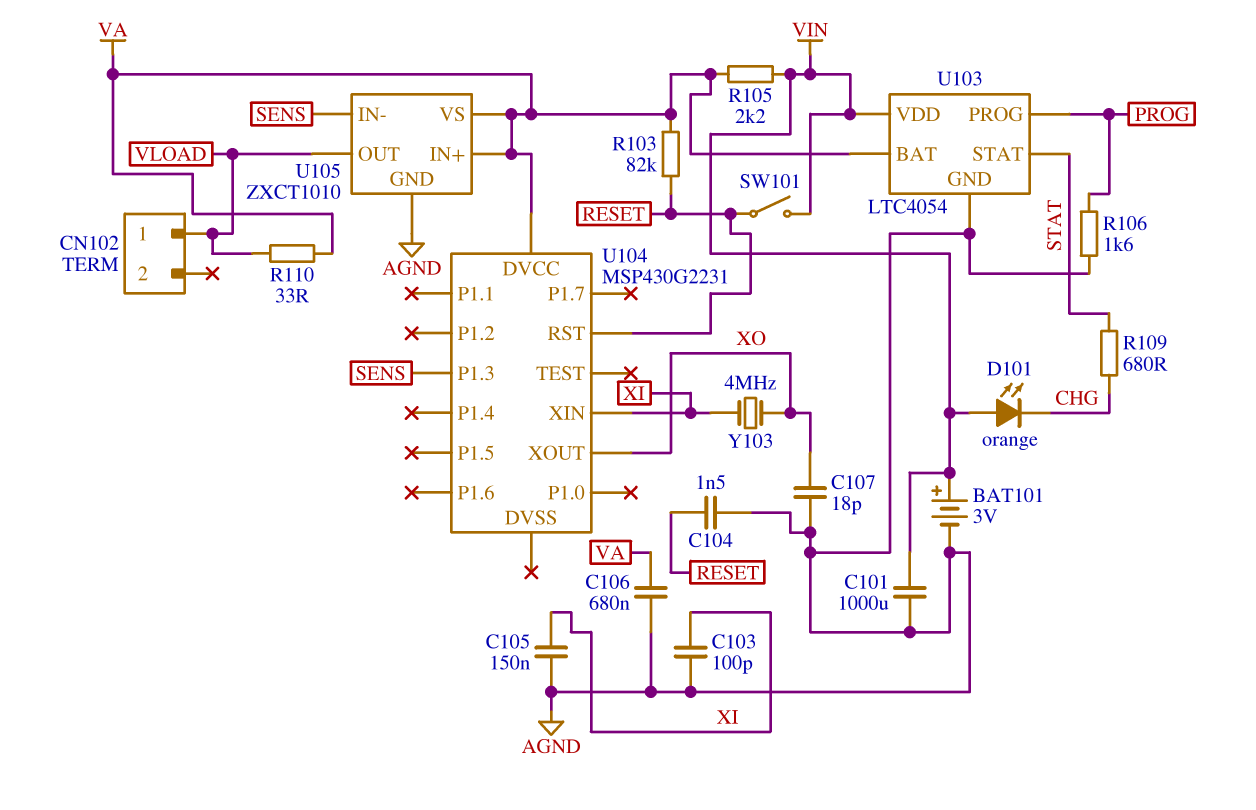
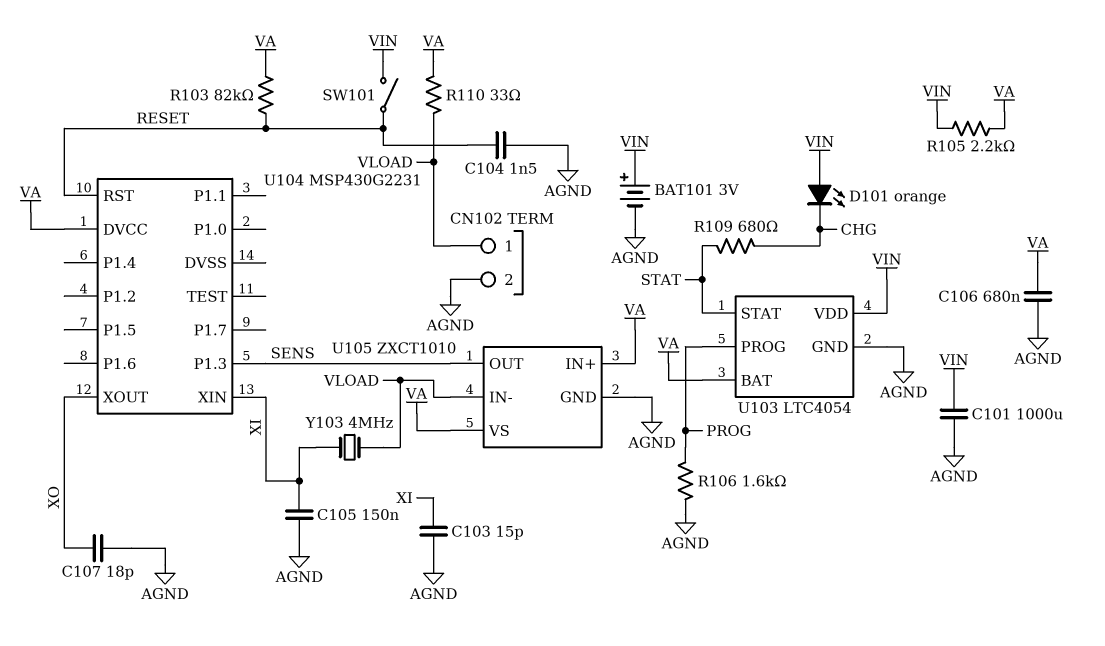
C103: 100pF (AGND, XI) -> 15pF (AGND, XI)
CN102 pin 2: none -> AGND
U105 pin IN-: SENS -> VLOAD
U105 pin OUT: VLOAD -> SENS
Y103: 4MHz (XI, XO) -> 4MHz (VLOAD, XI)

